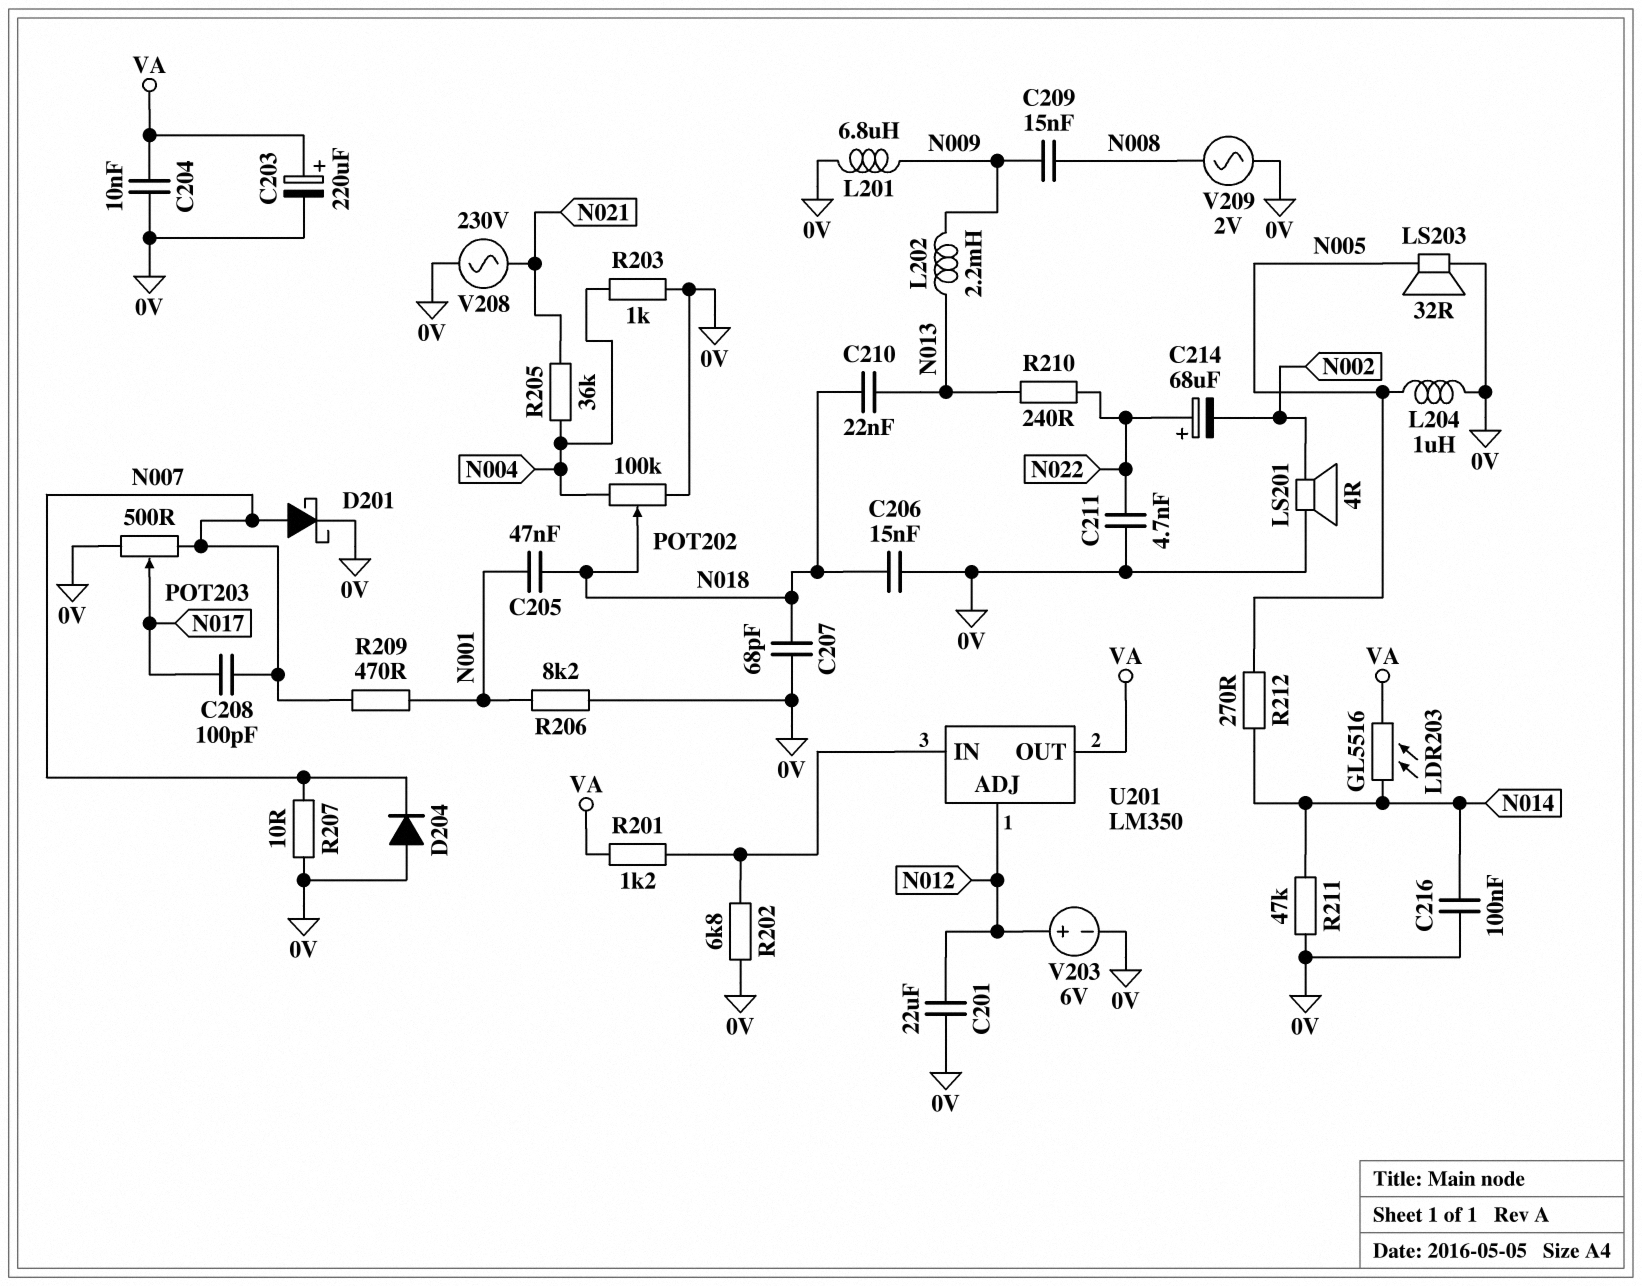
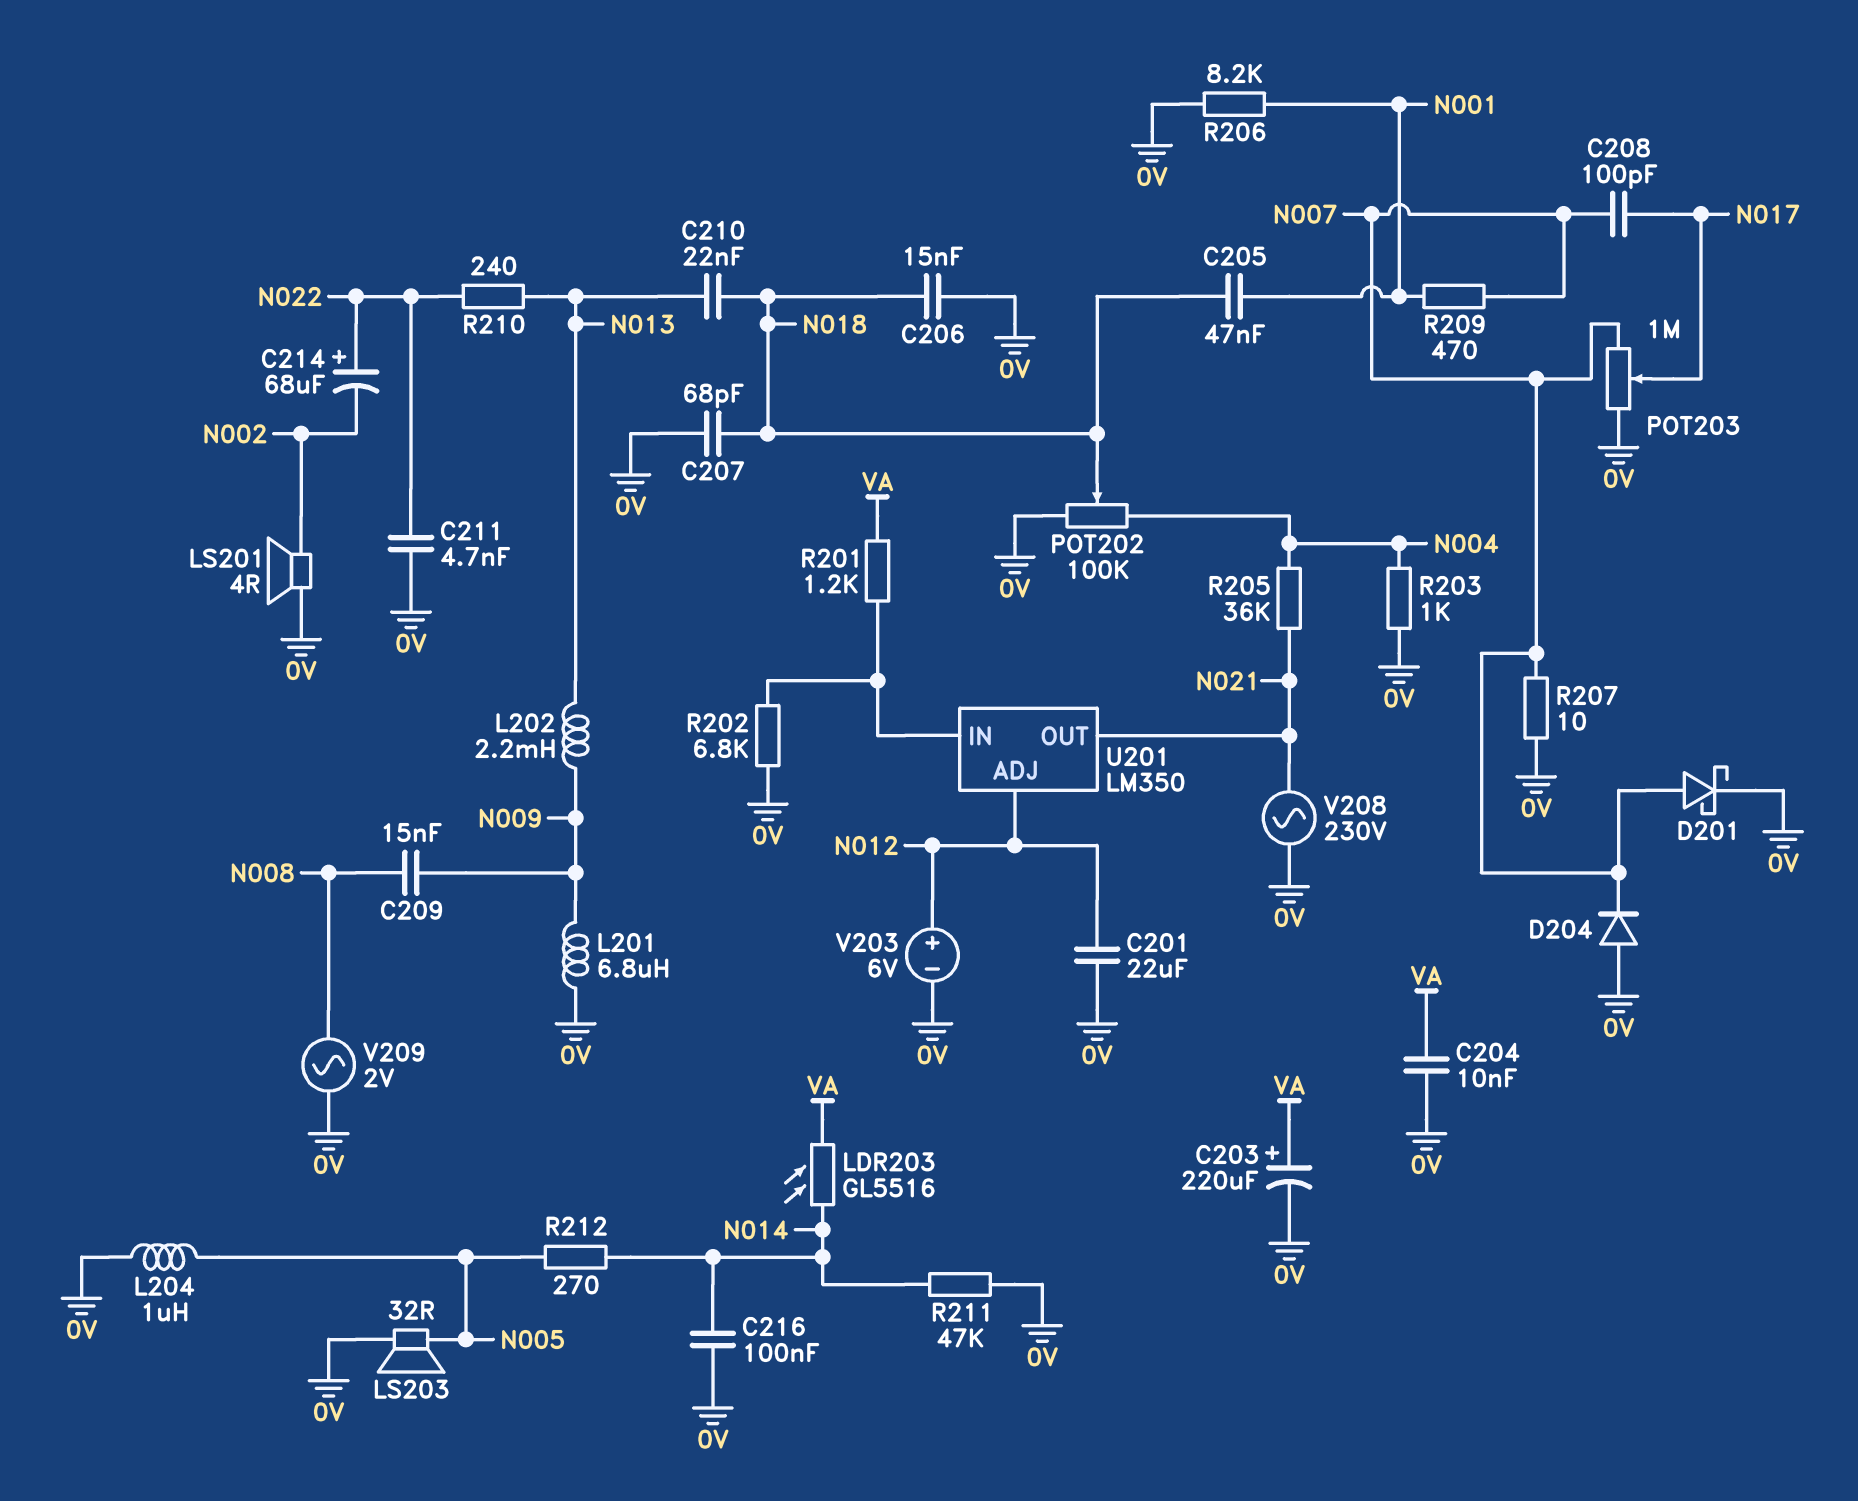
POT203: 500 (0V, N007, wiper N017) -> 1M (0V, N007, wiper N017)
U201 pin OUT: VA -> N021

